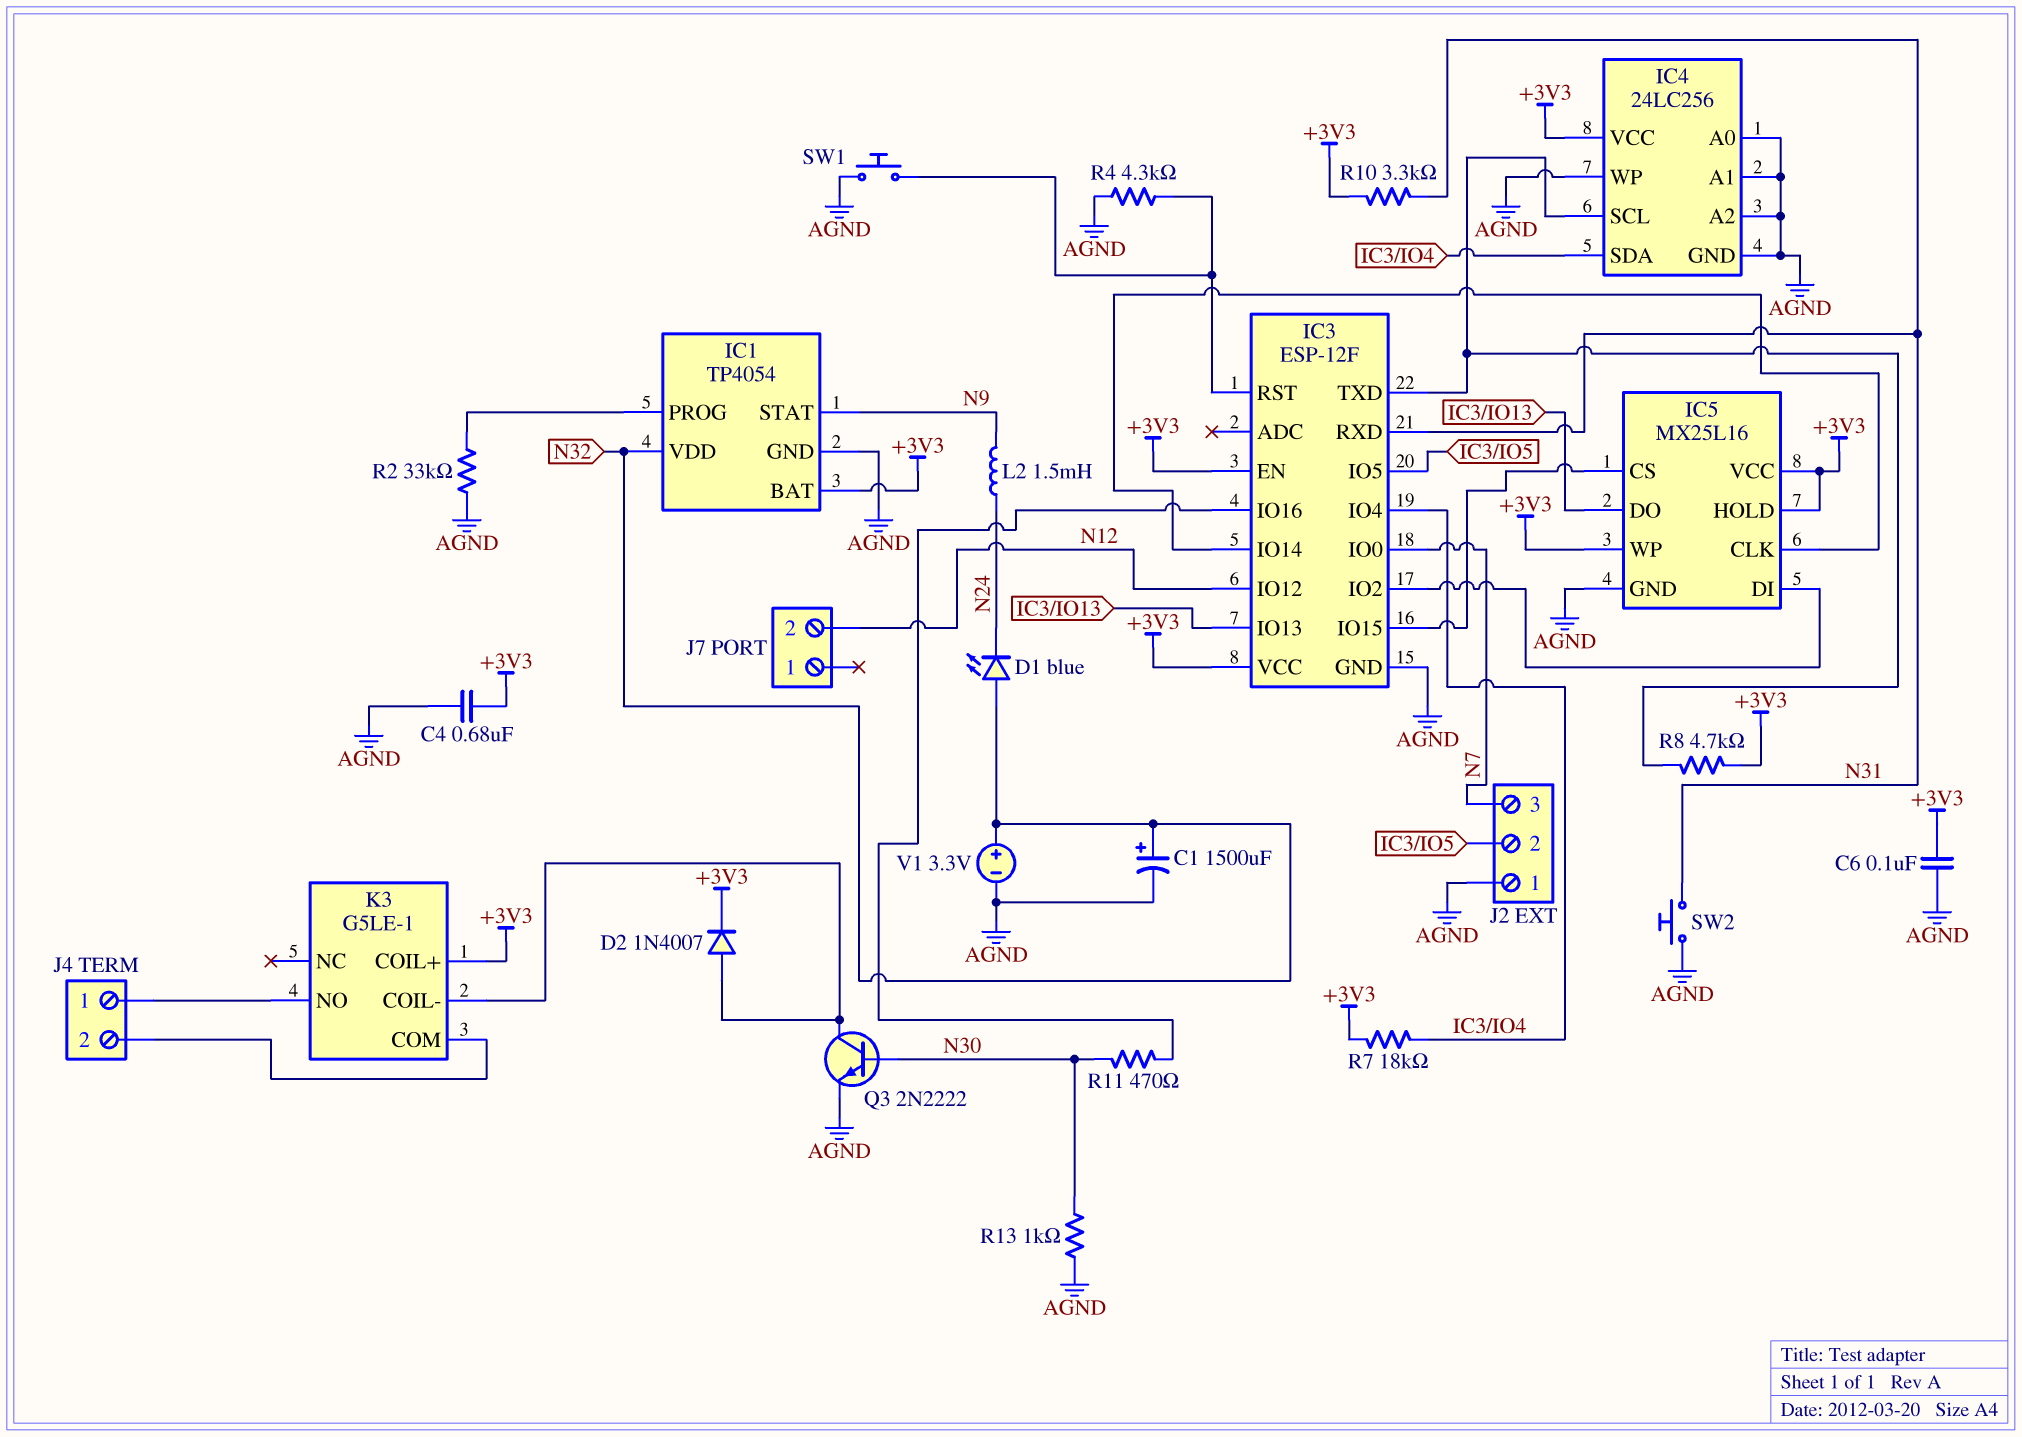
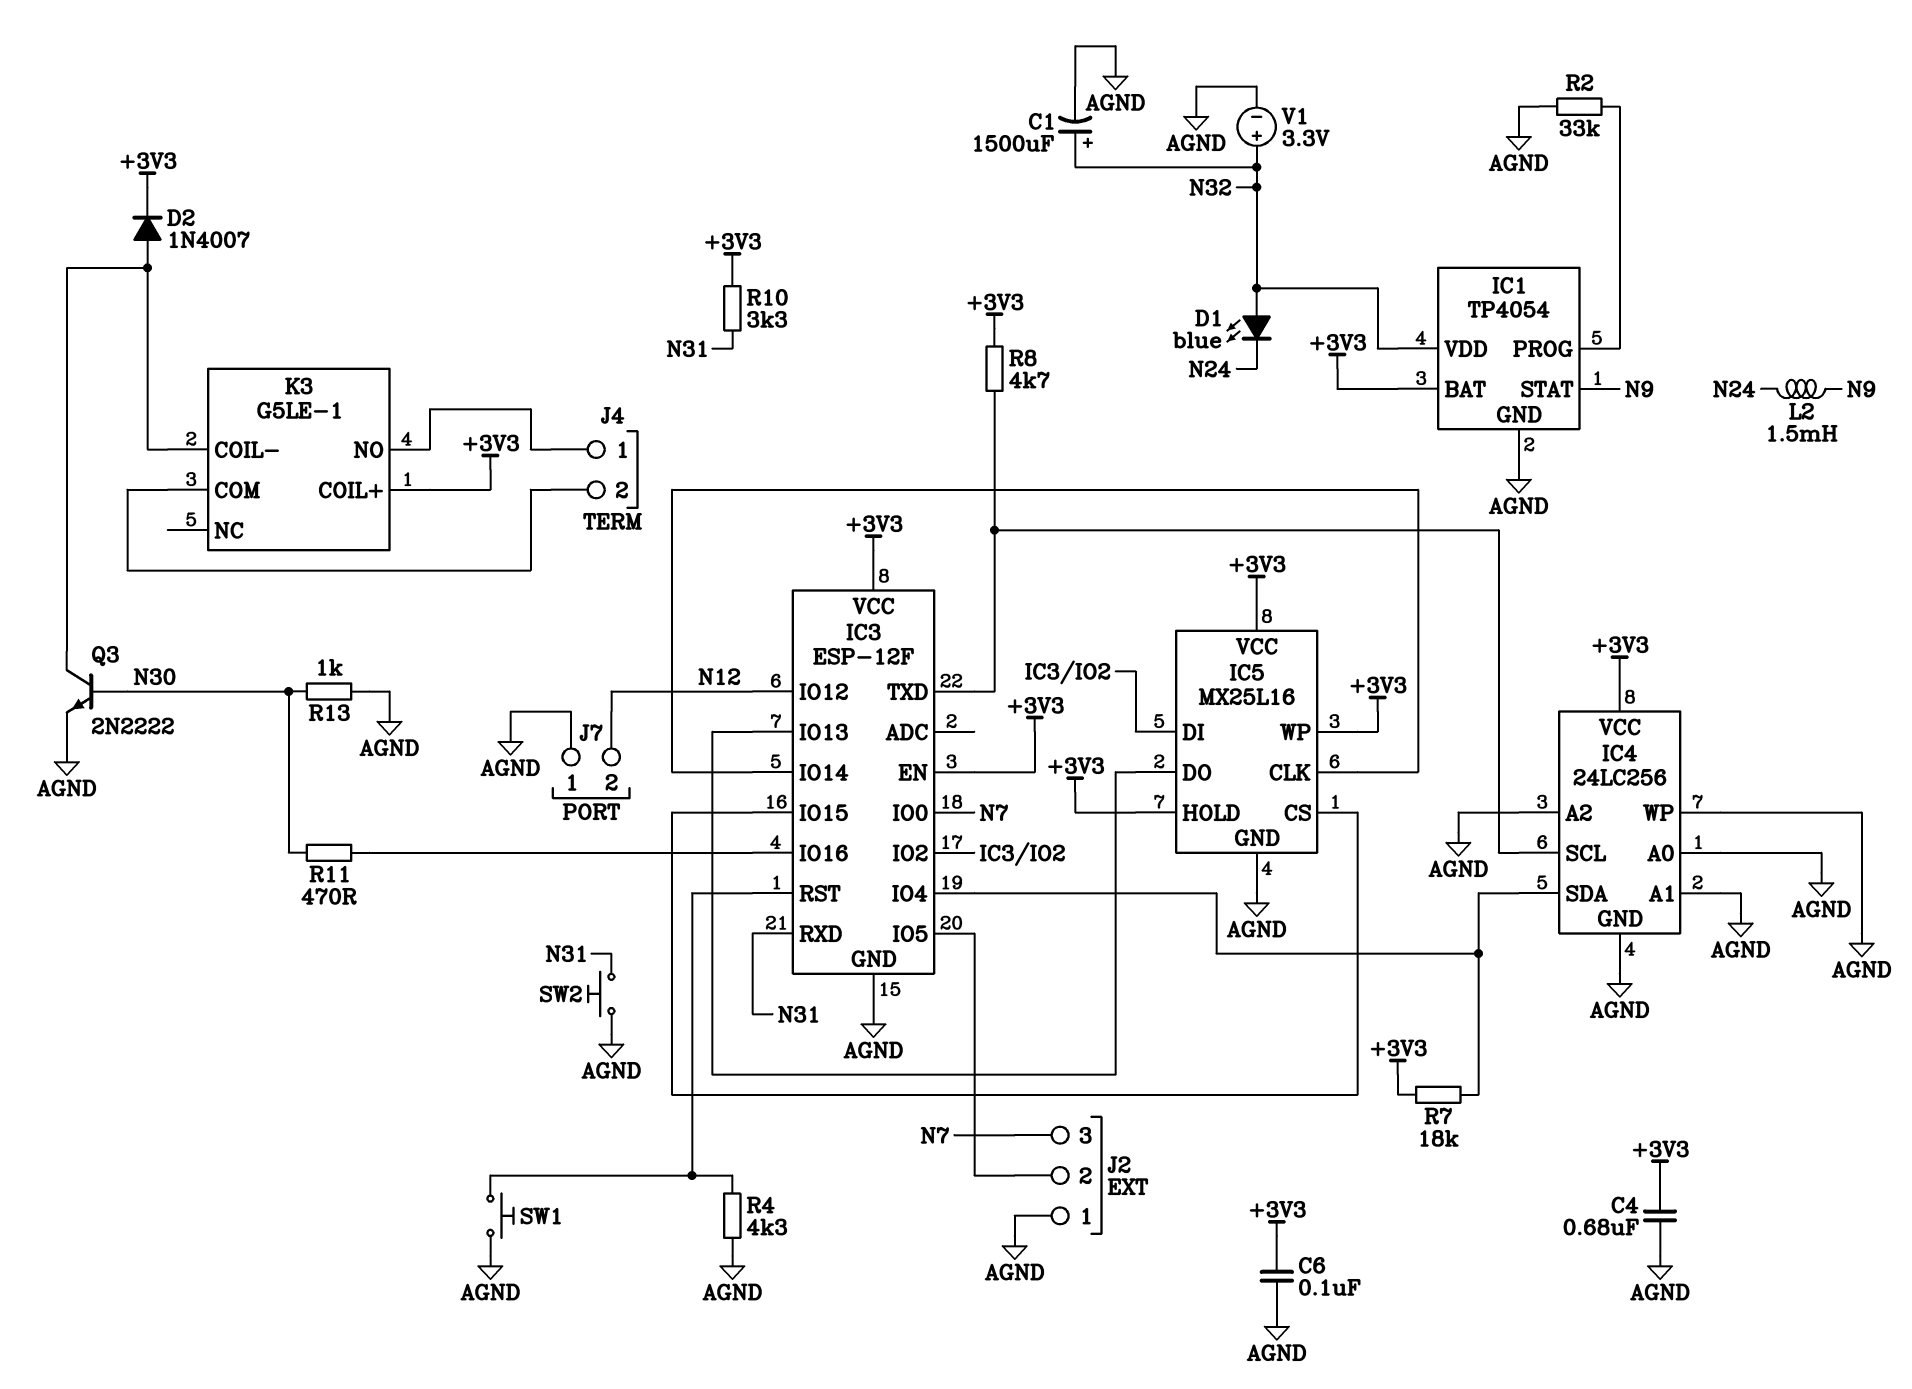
J7 pin 1: none -> AGND

